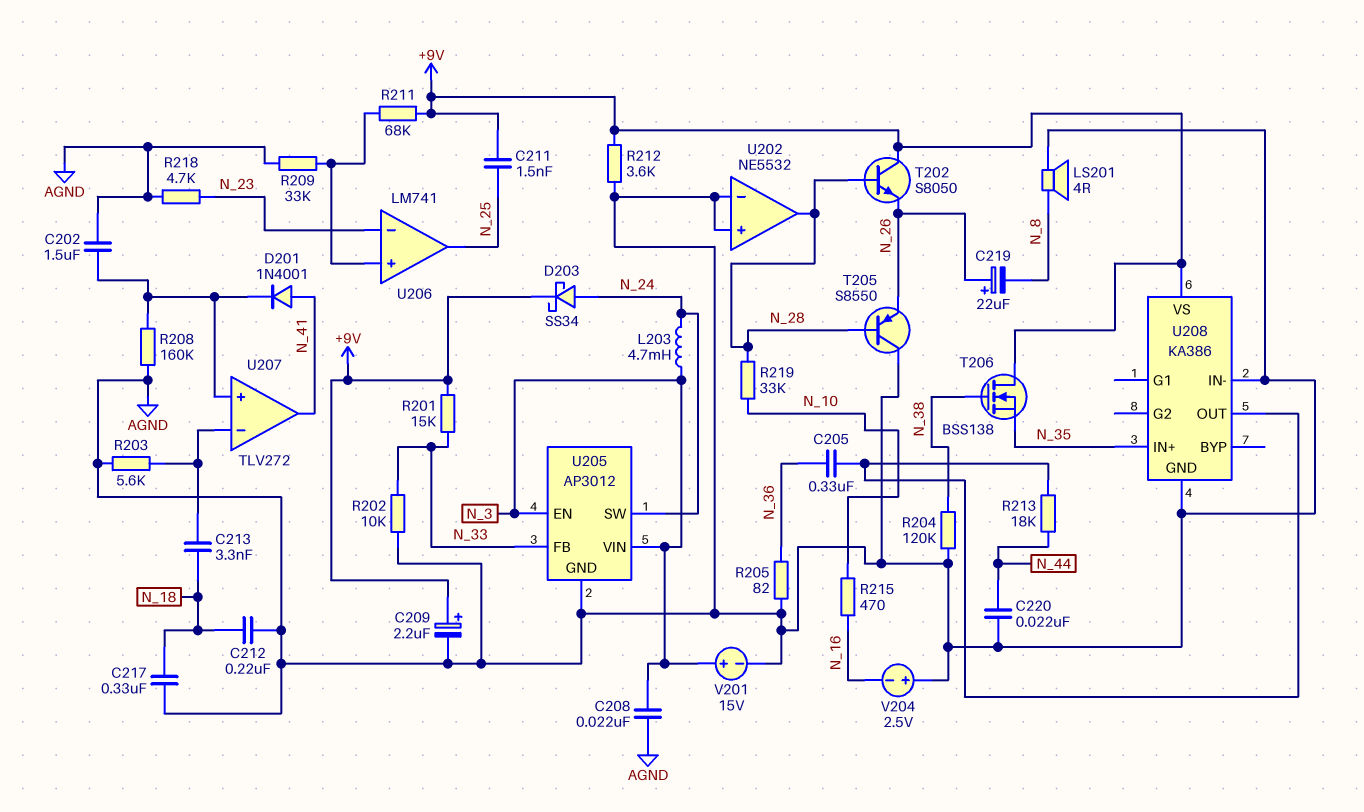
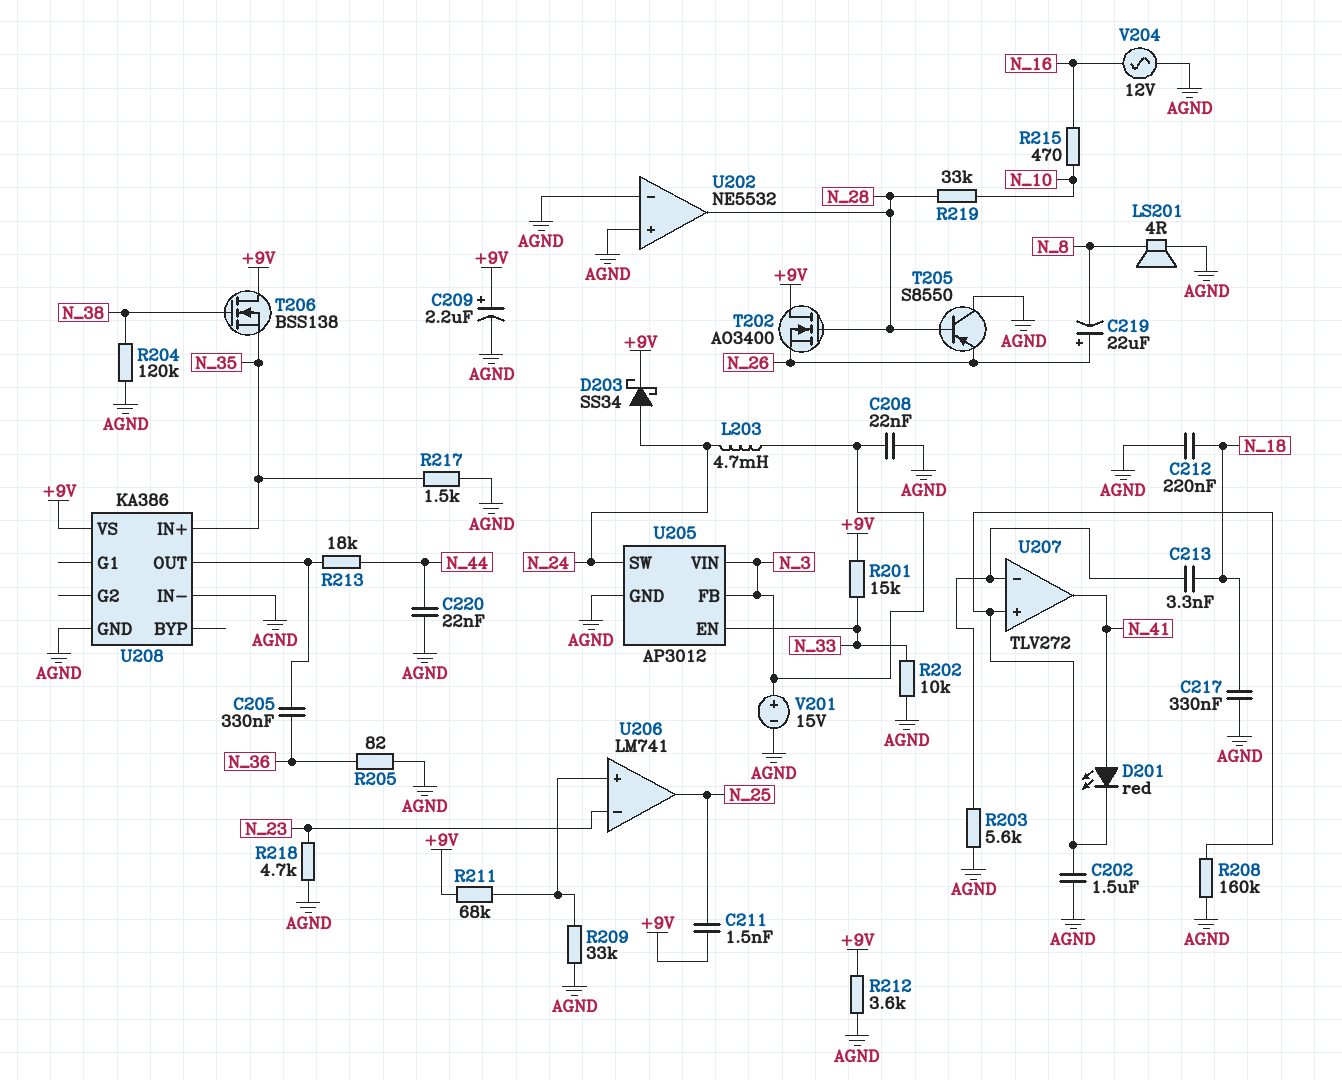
D201: diode 1N4001 (A N_41, K U207/in+) -> LED red (A N_41, K U207/in+)
R217: none -> 1.5k (AGND, N_35)
T202: NPN S8050 (B N_28, C +9V, E N_26) -> NMOS AO3400 (G N_28, D +9V, S N_26)
U205 pin EN: N_3 -> N_33
U205 pin FB: N_33 -> N_3
V204: 2.5V (plus AGND, minus N_16) -> AC 12V (AGND, N_16)

